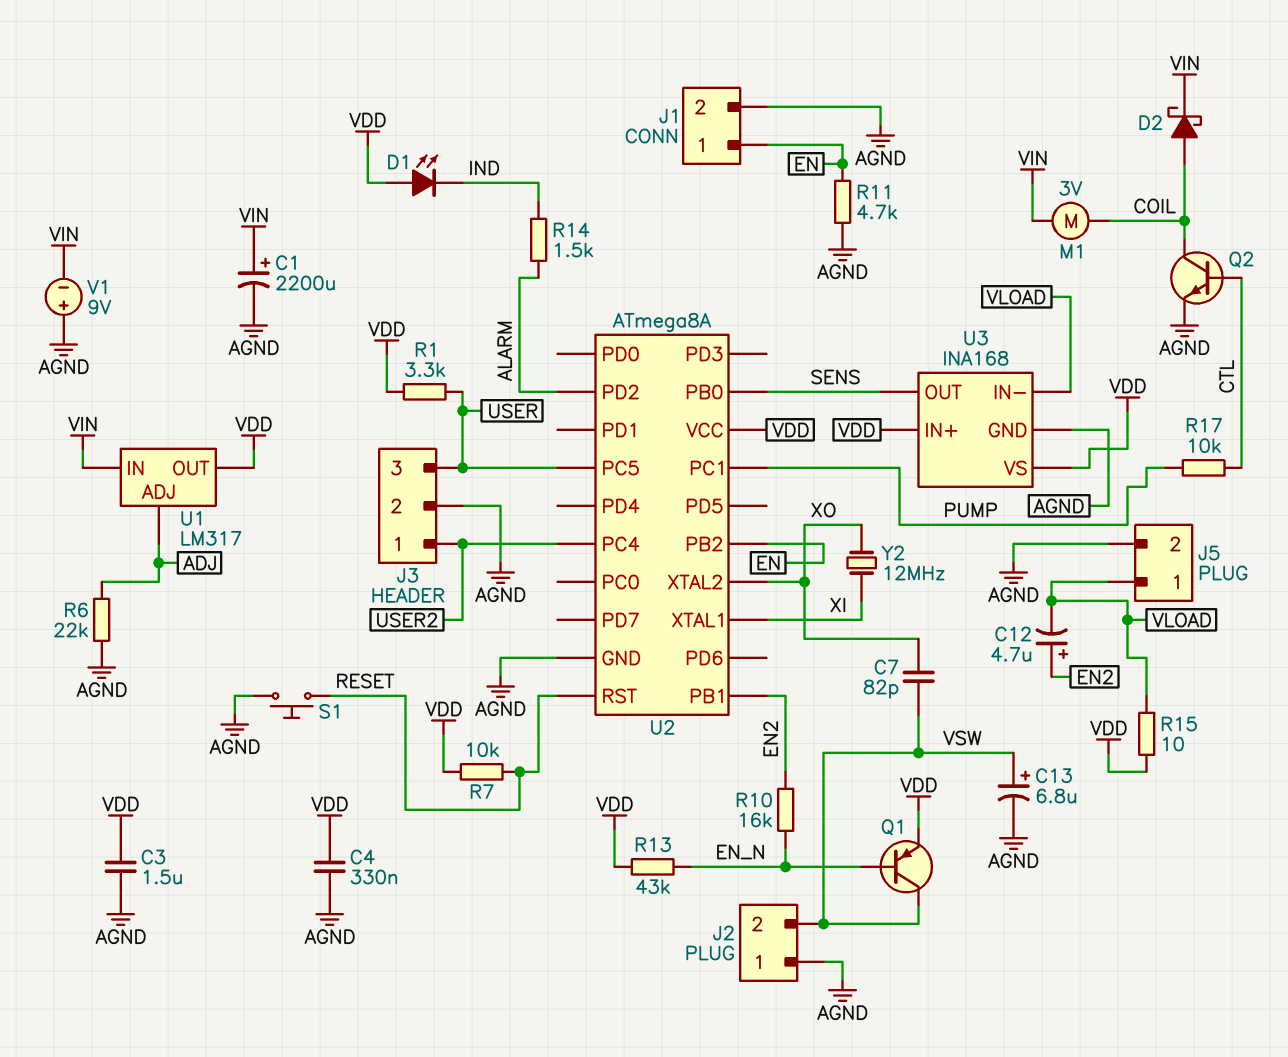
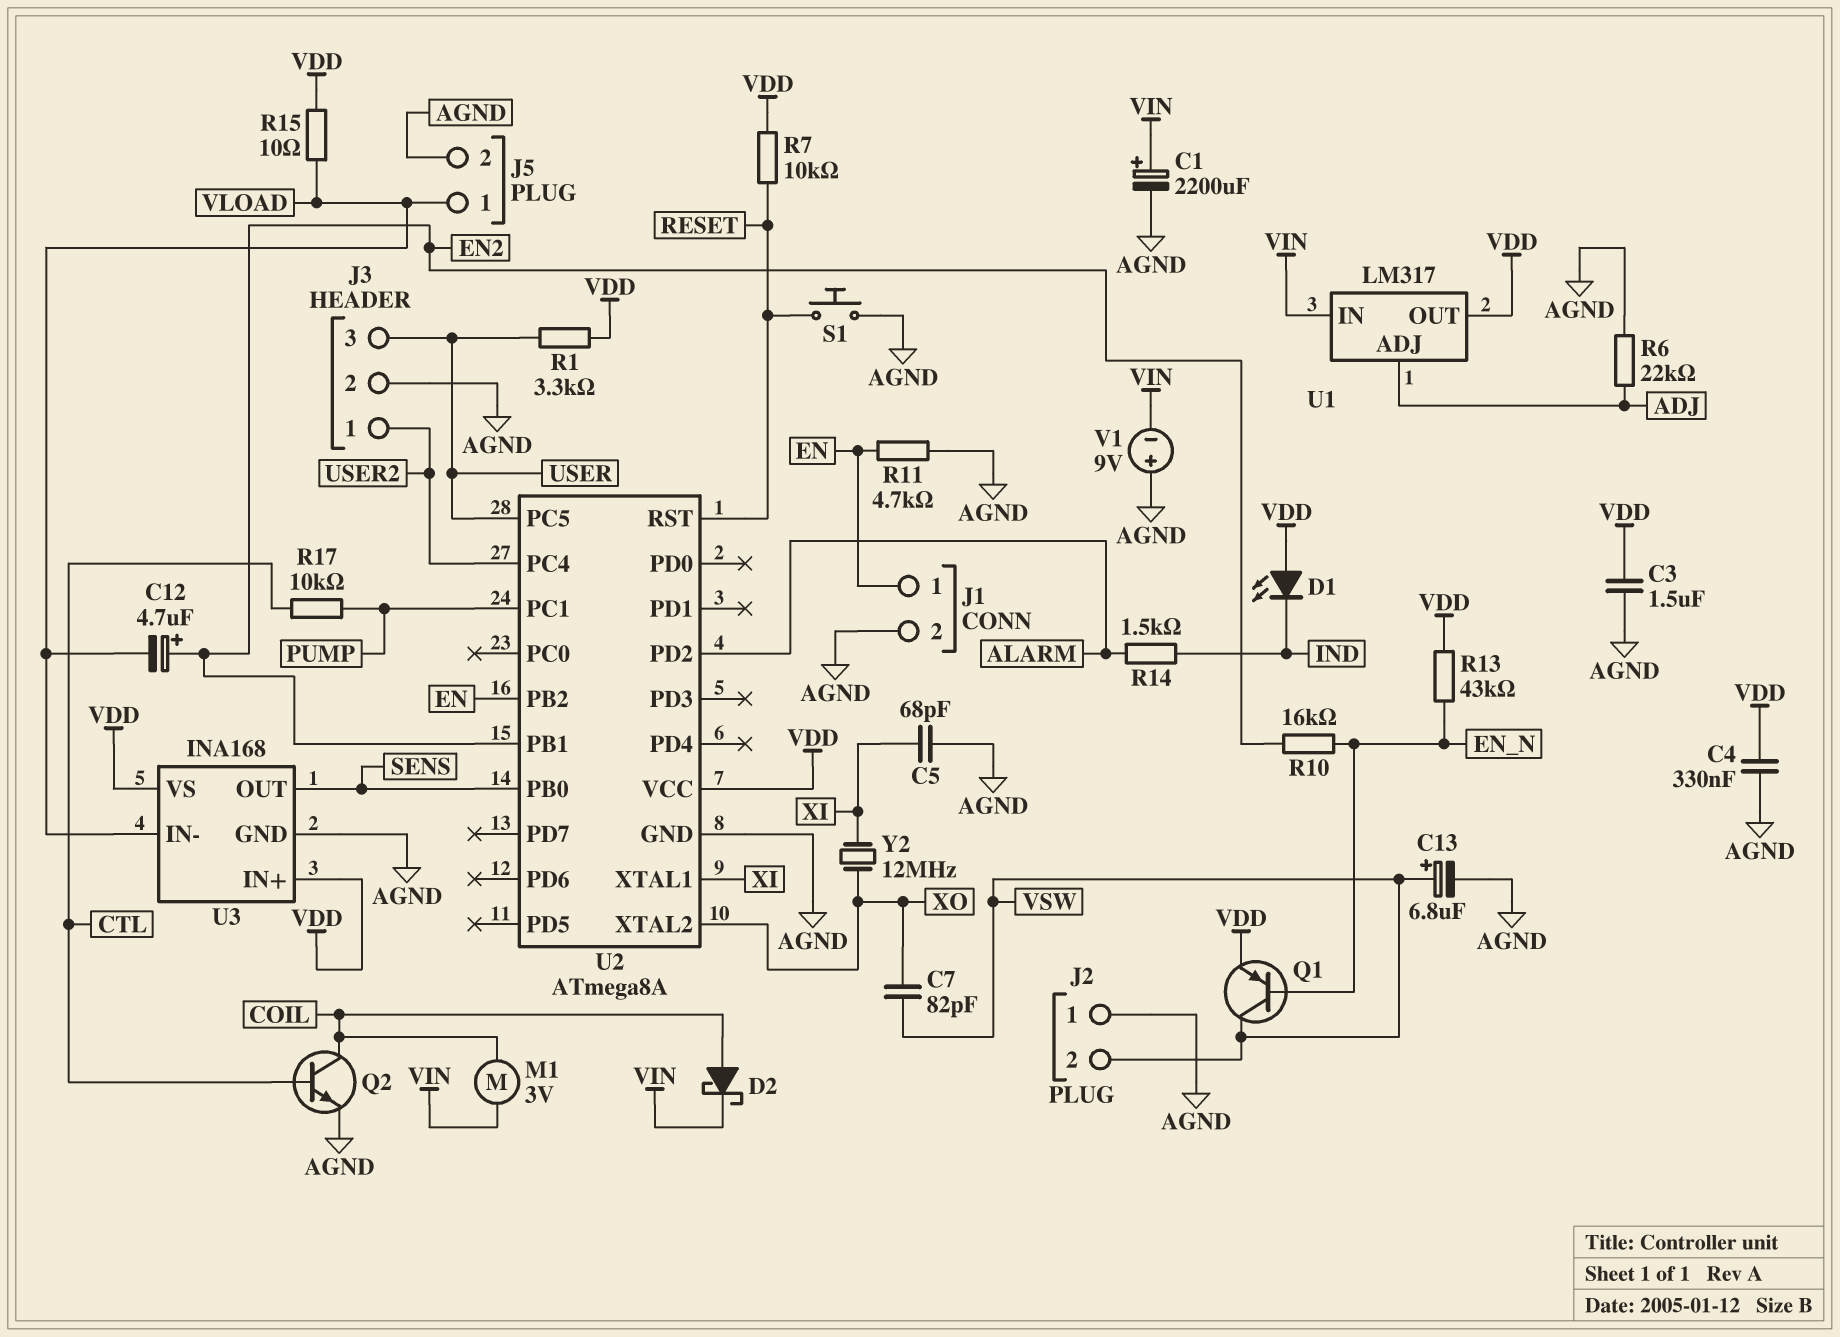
C5: none -> 68pF (AGND, XI)

